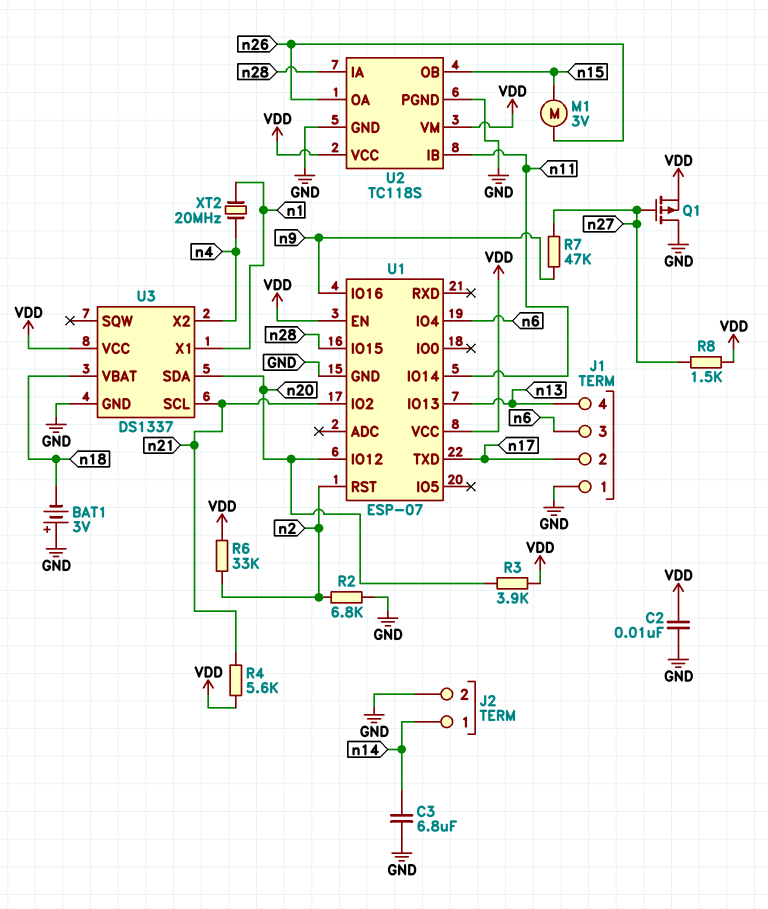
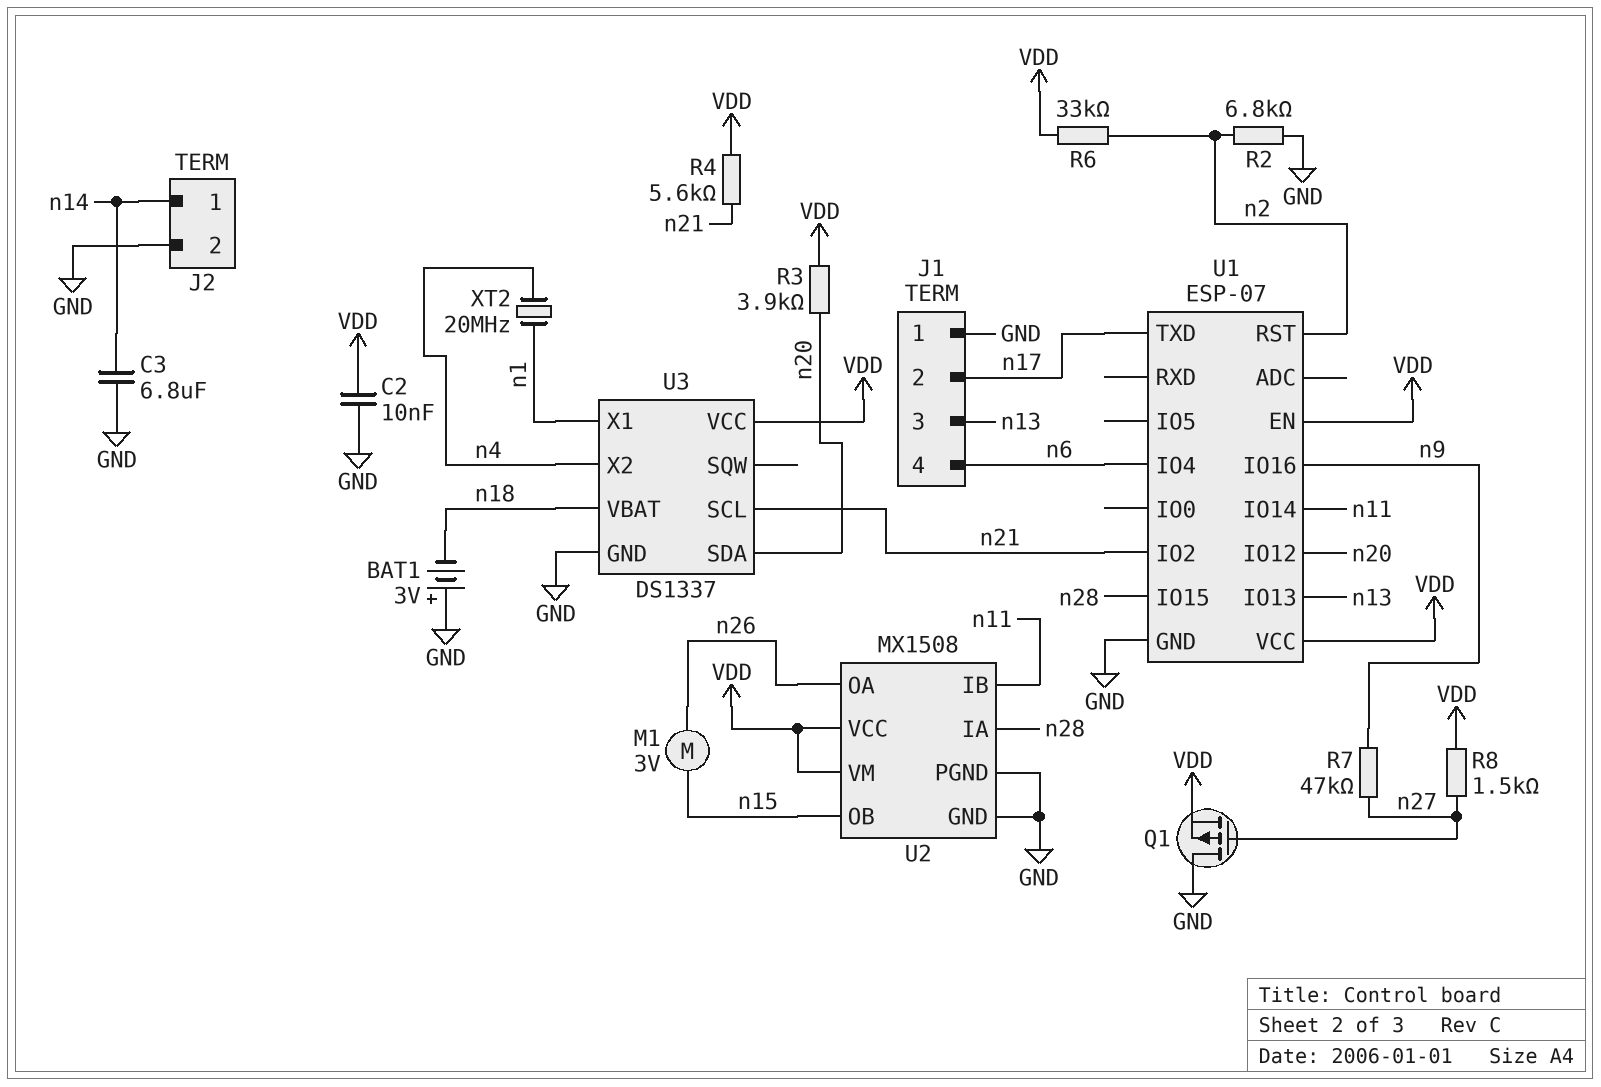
J1 pin 3: n6 -> n13
J1 pin 4: n13 -> n6
U2: TC118S -> MX1508

